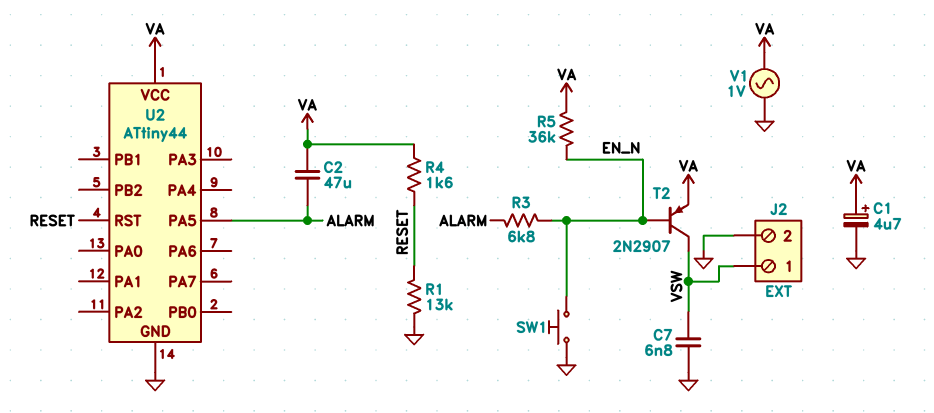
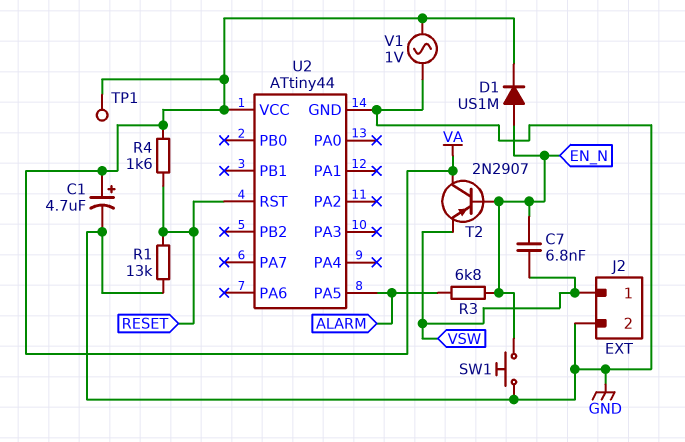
C2: 47uF (ALARM, VA) -> none
C7: 6.8nF (GND, VSW) -> 6.8nF (EN_N, VSW)
D1: none -> diode US1M (A EN_N, K VA)
R5: 36k (EN_N, VA) -> none
T2: PNP 2N2907 (B EN_N, C VSW, E VA) -> PNP 2N2907 (B EN_N, C VA, E VSW)
TP1: none -> test point (VA)

